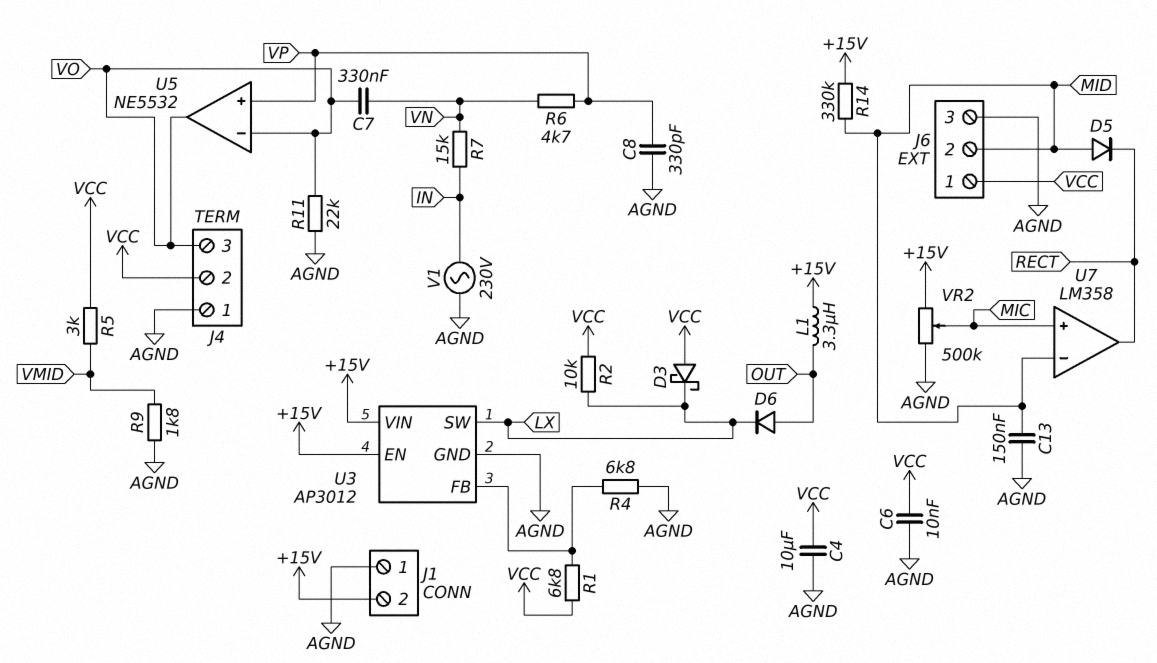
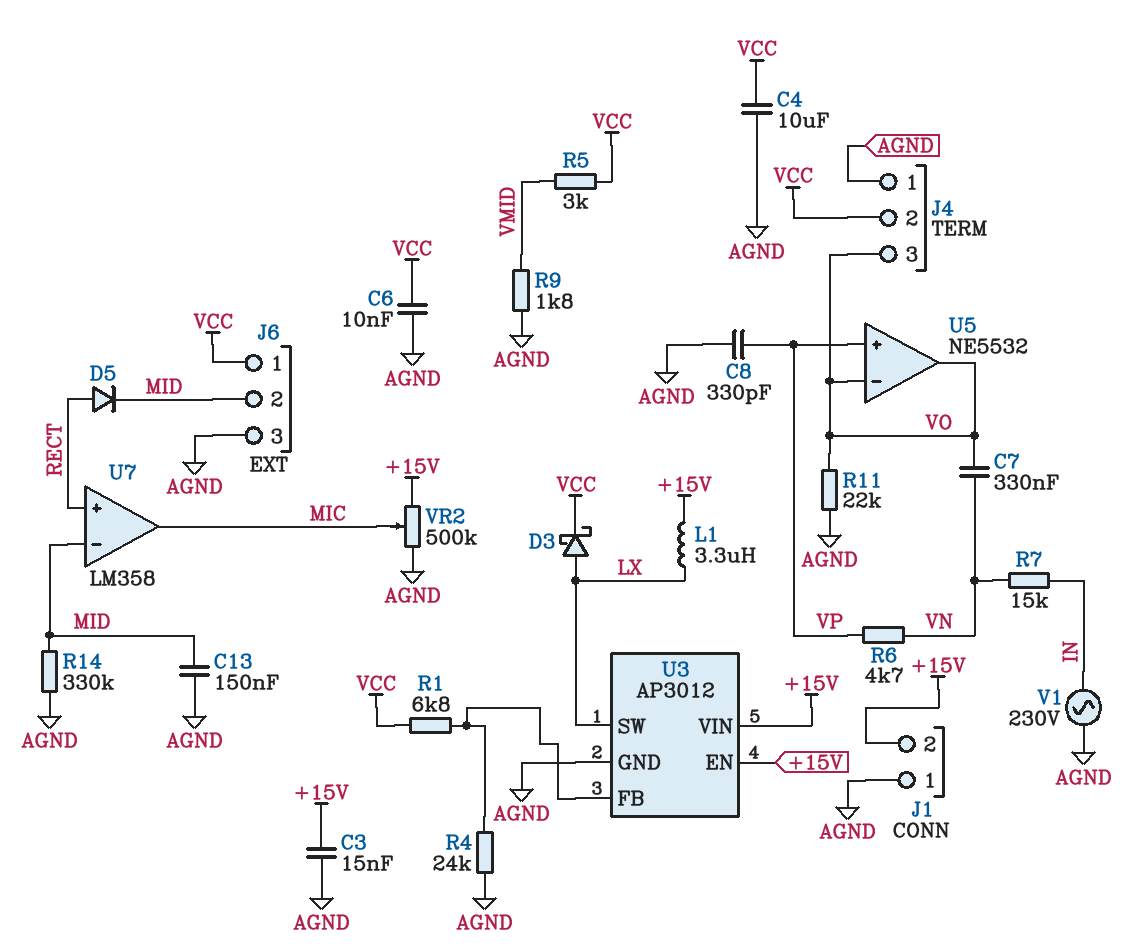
C3: none -> 15nF (+15V, AGND)
D3: schottky (A VCC, K LX) -> schottky (A LX, K VCC)
D5: diode (A MID, K RECT) -> diode (A RECT, K MID)
D6: diode (A OUT, K LX) -> none
L1: 3.3uH (+15V, OUT) -> 3.3uH (+15V, LX)
R2: 10k (LX, VCC) -> none
R4: 6.8k (AGND, U3/FB) -> 24k (AGND, U3/FB)
R14: 330k (+15V, MID) -> 330k (AGND, MID)
U7 pin in+: MIC -> RECT
U7 pin out: RECT -> MIC

